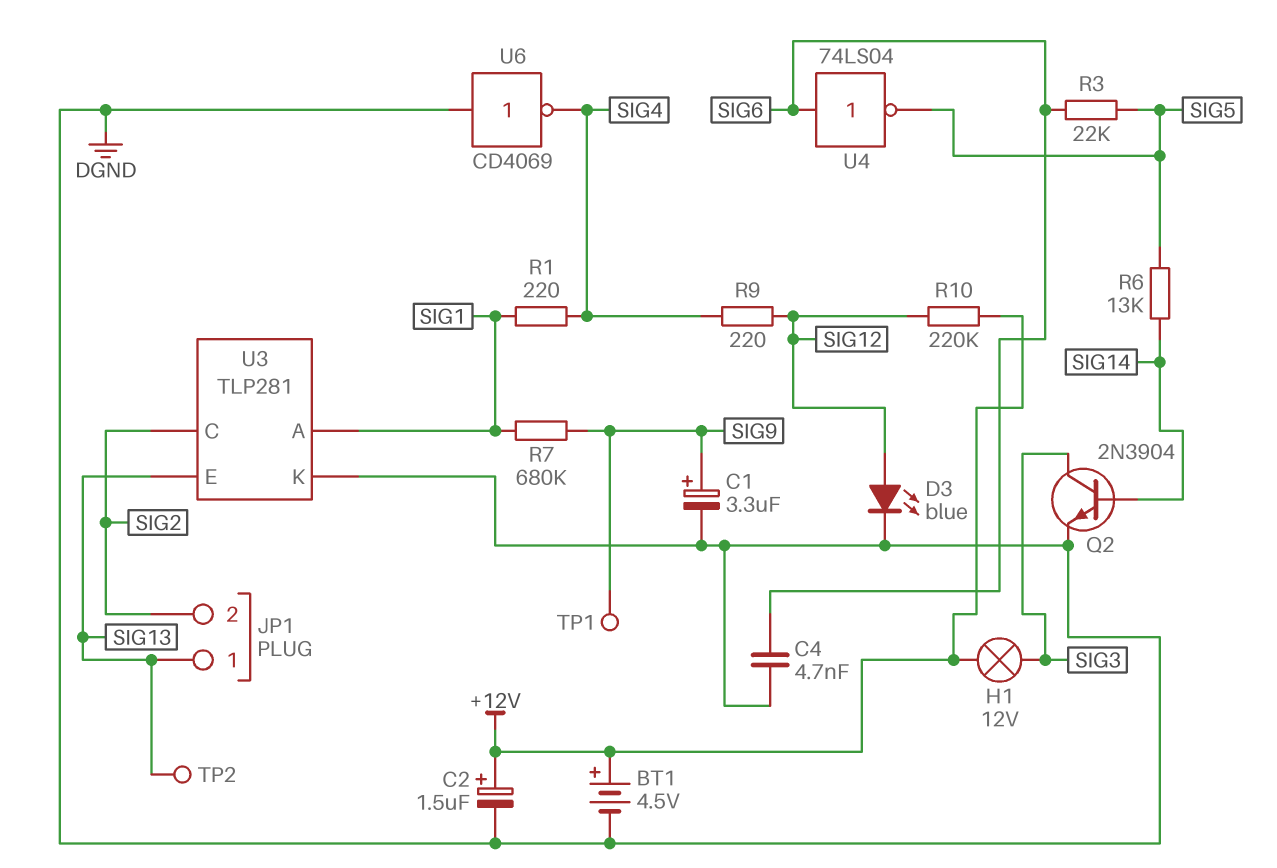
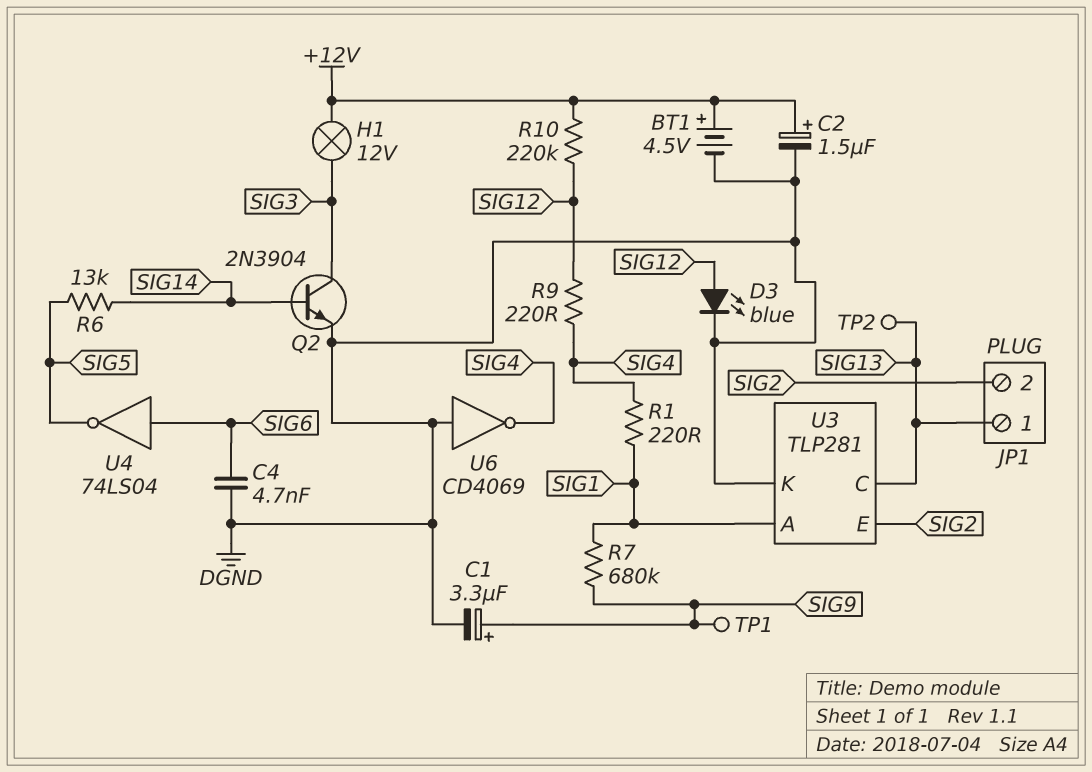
R3: 22k (SIG5, SIG6) -> none
U3 pin C: SIG2 -> SIG13
U3 pin E: SIG13 -> SIG2

